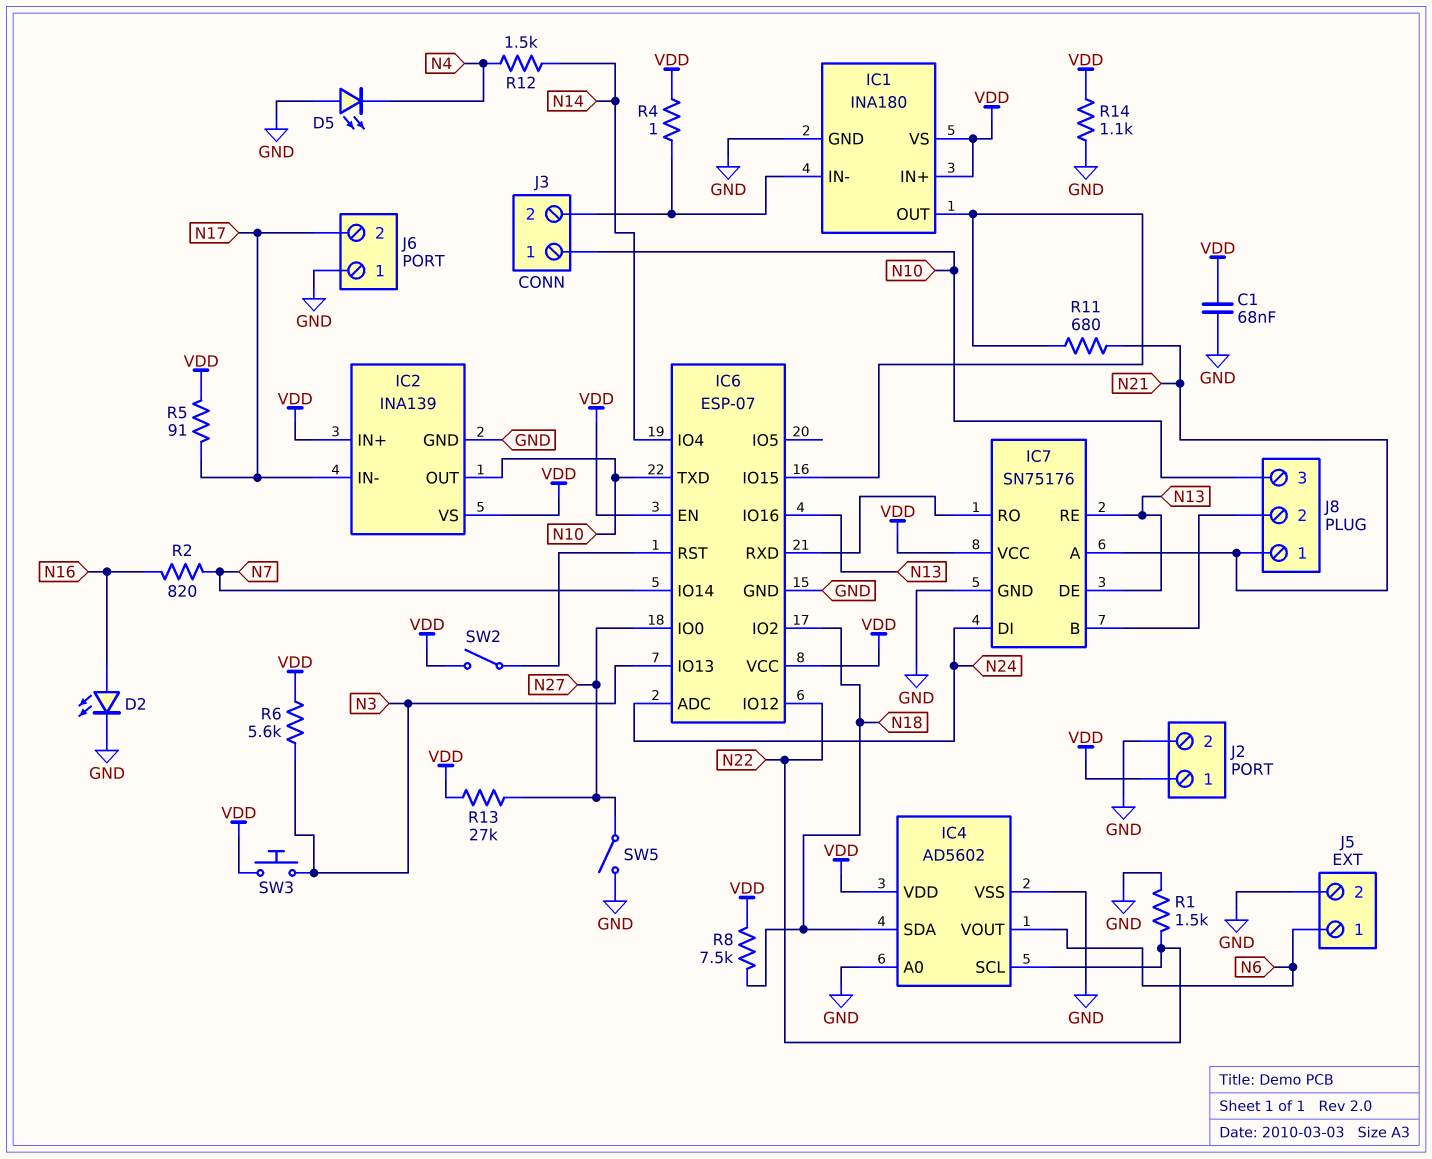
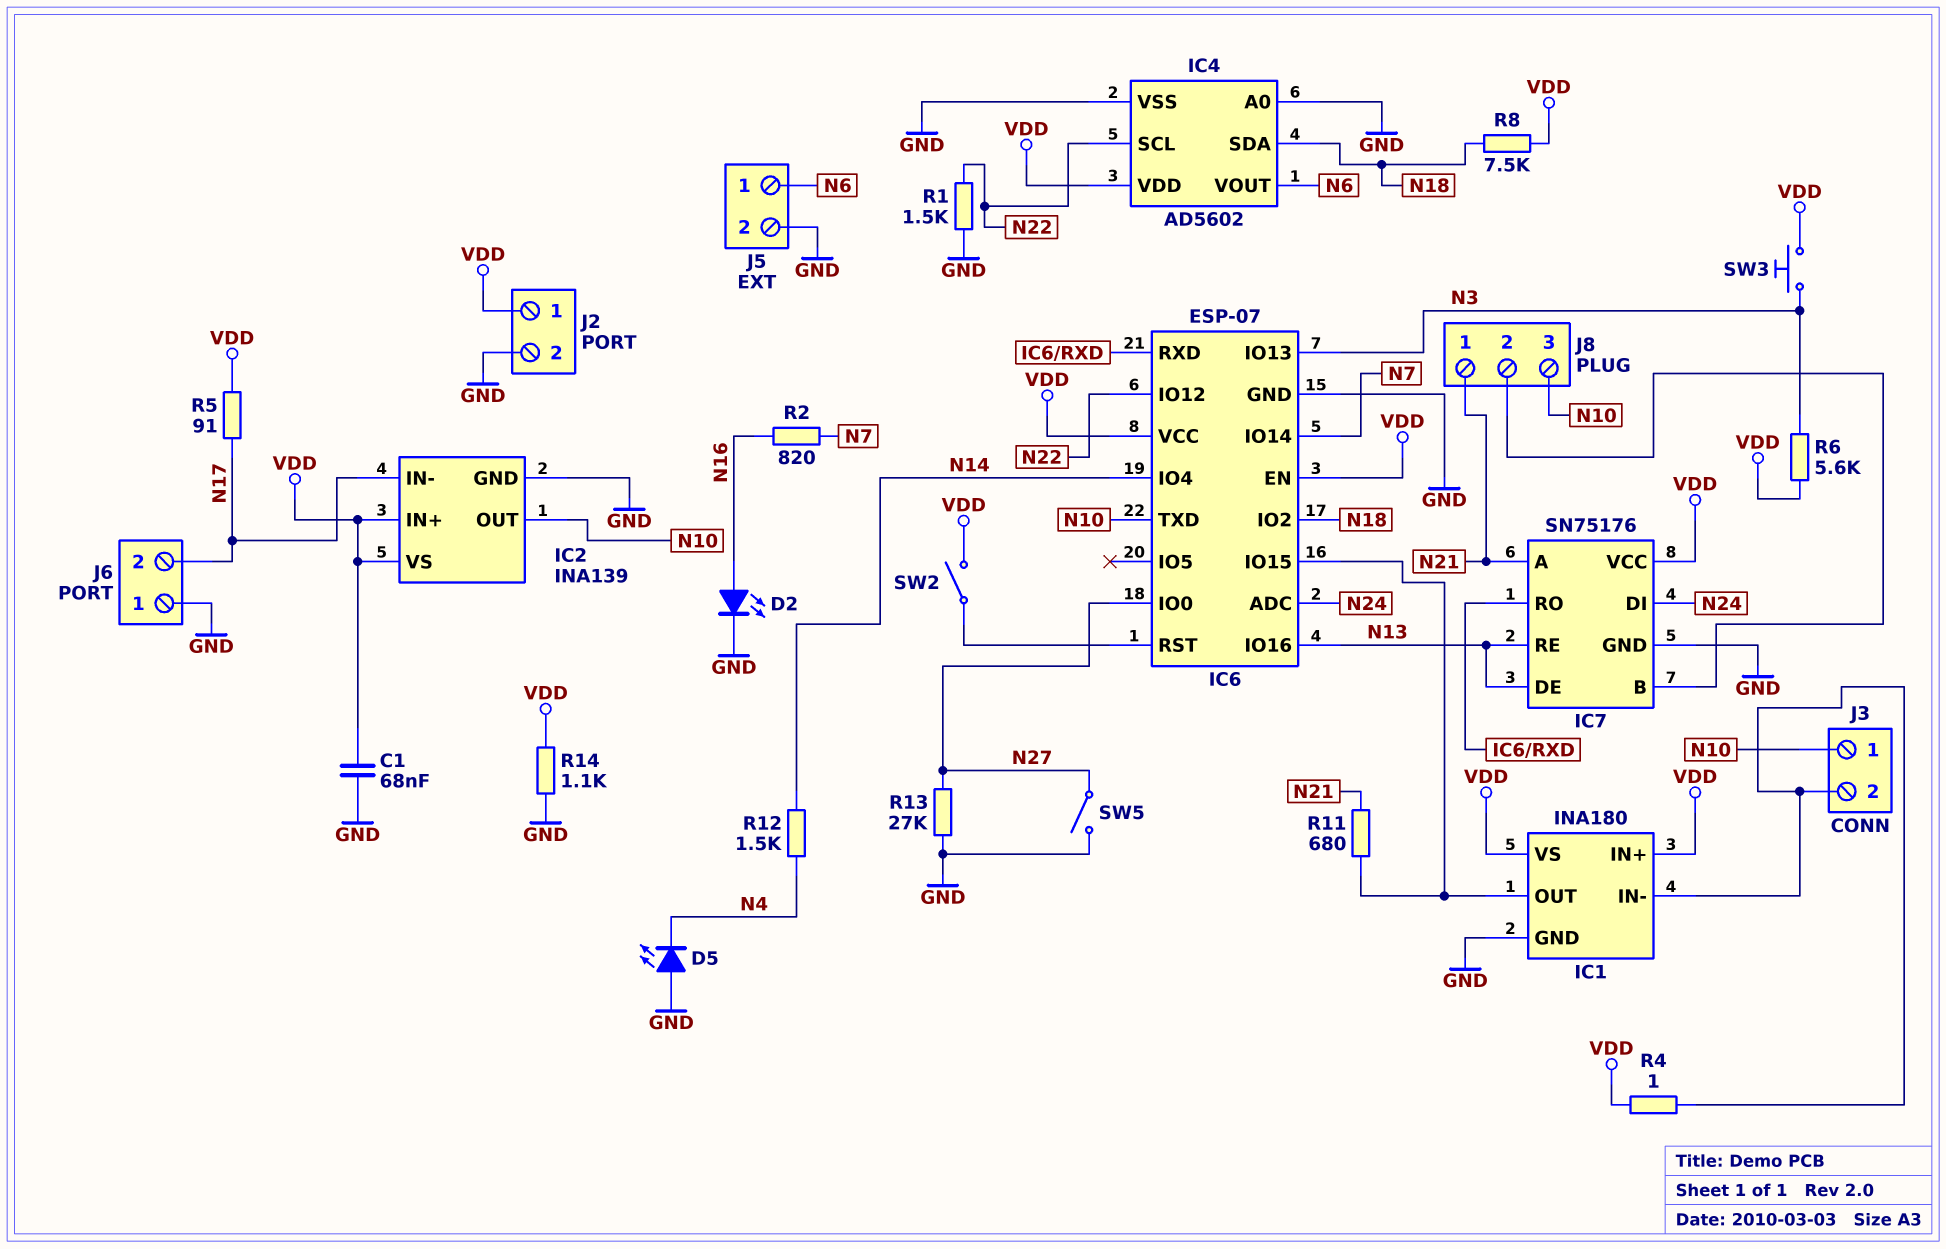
R13: 27k (N27, VDD) -> 27k (GND, N27)

